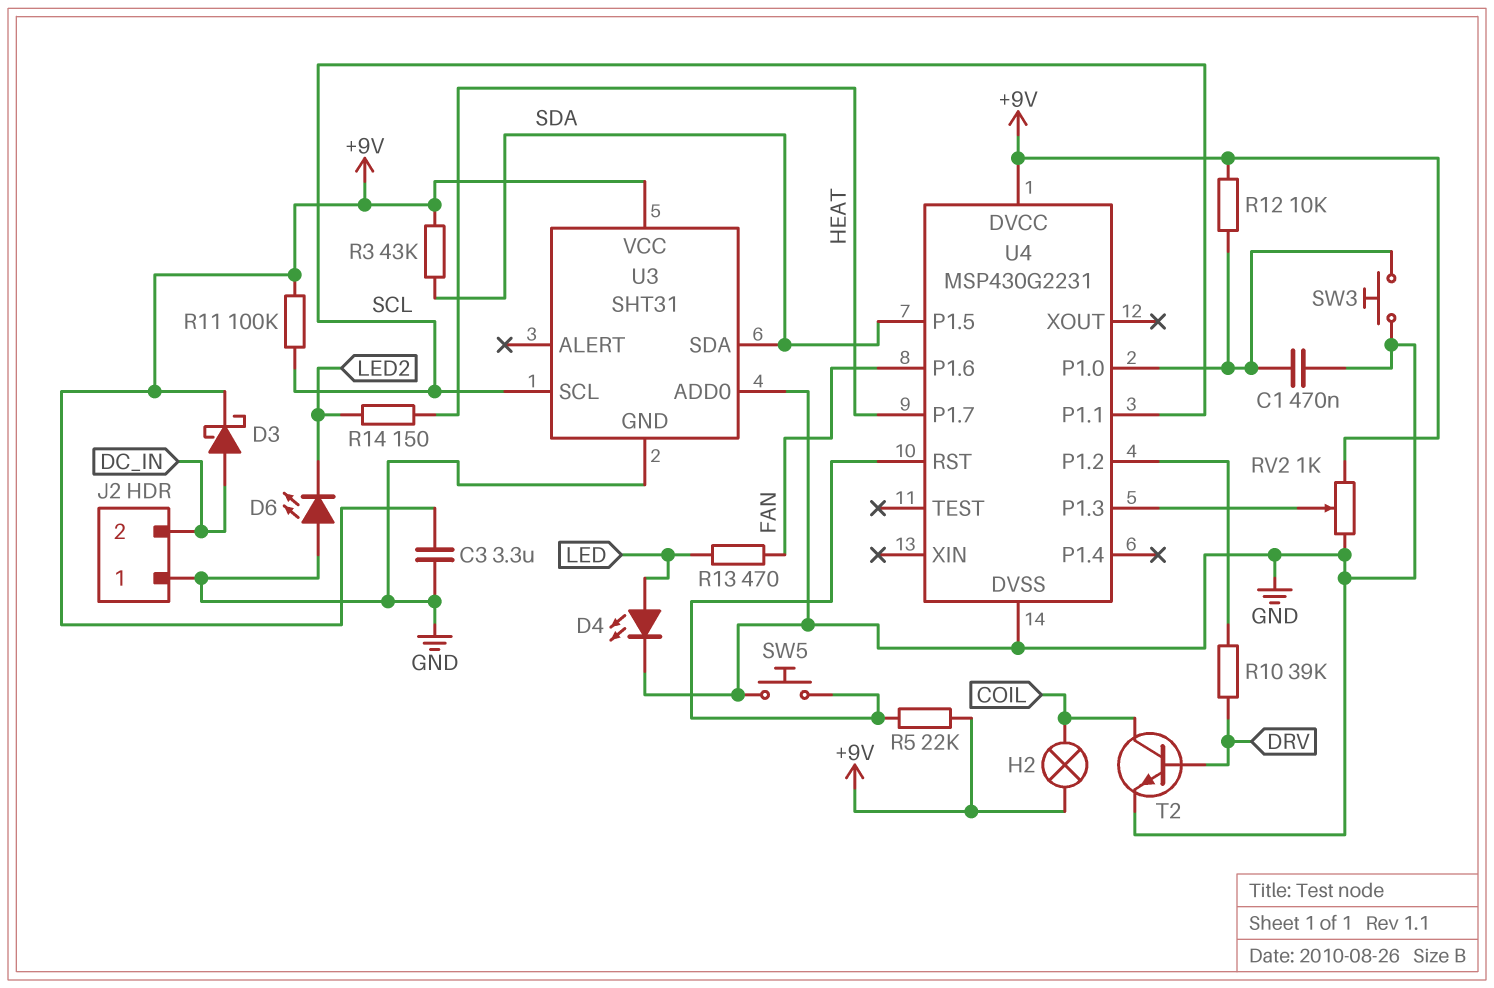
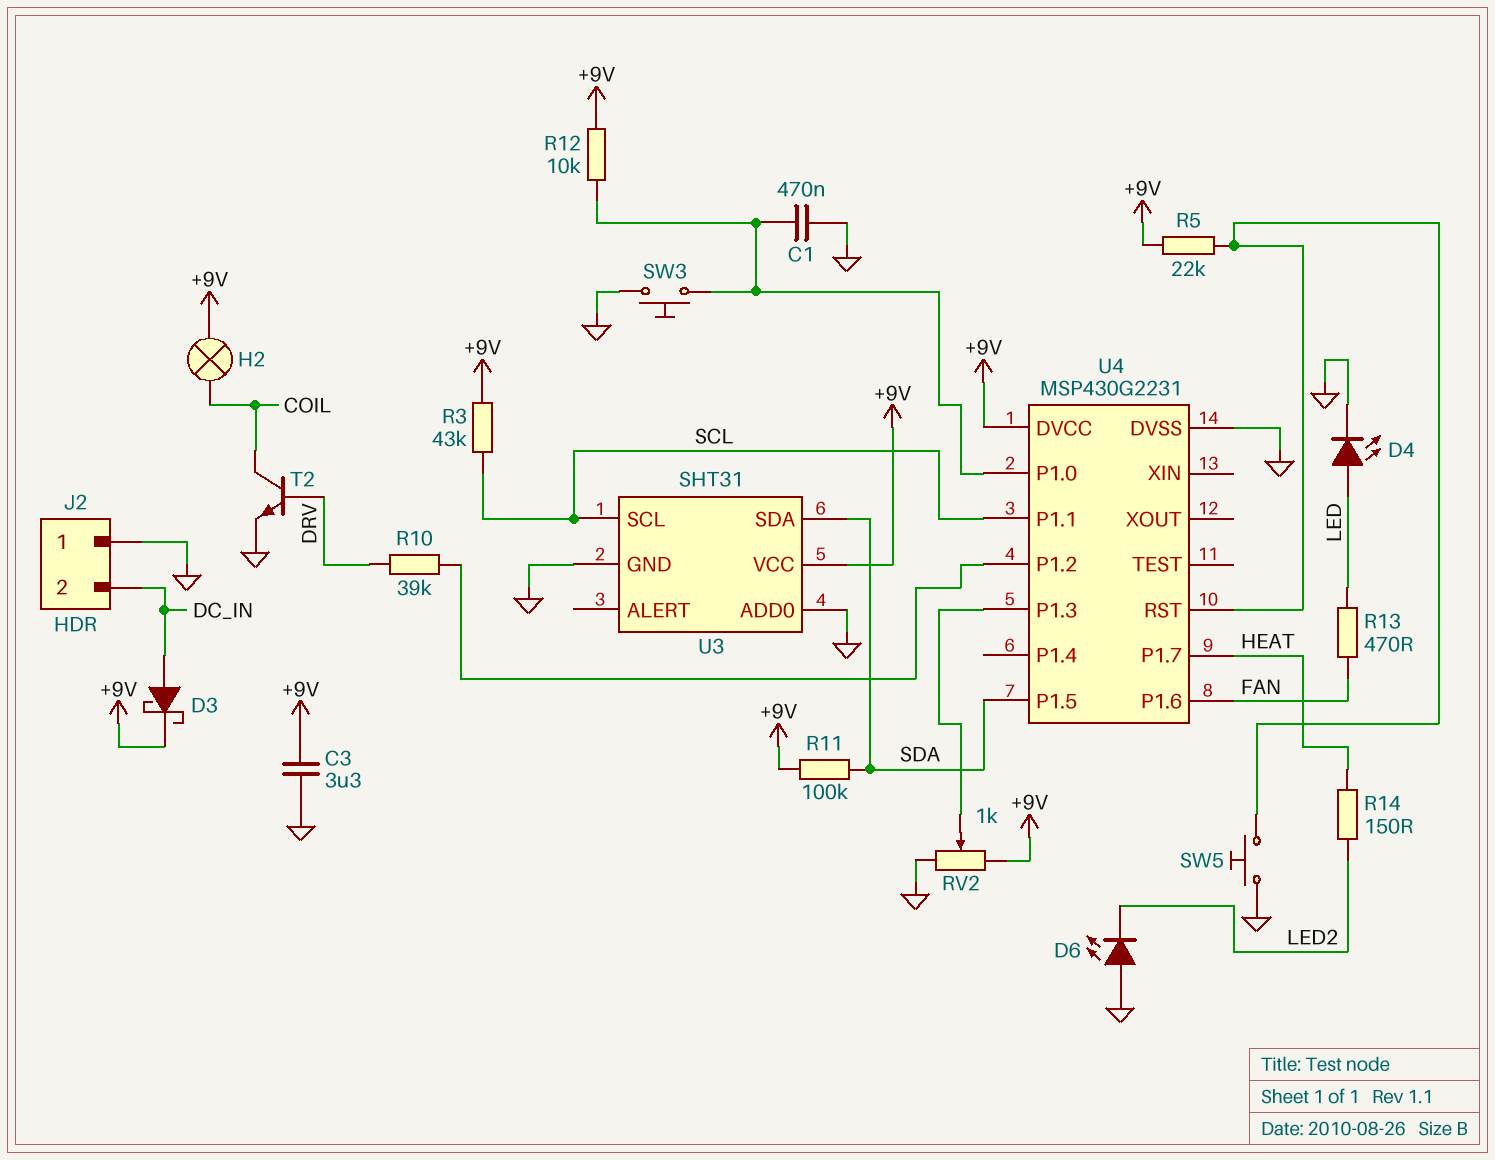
R3: 43k (+9V, SDA) -> 43k (+9V, SCL)
R11: 100k (+9V, SCL) -> 100k (+9V, SDA)

